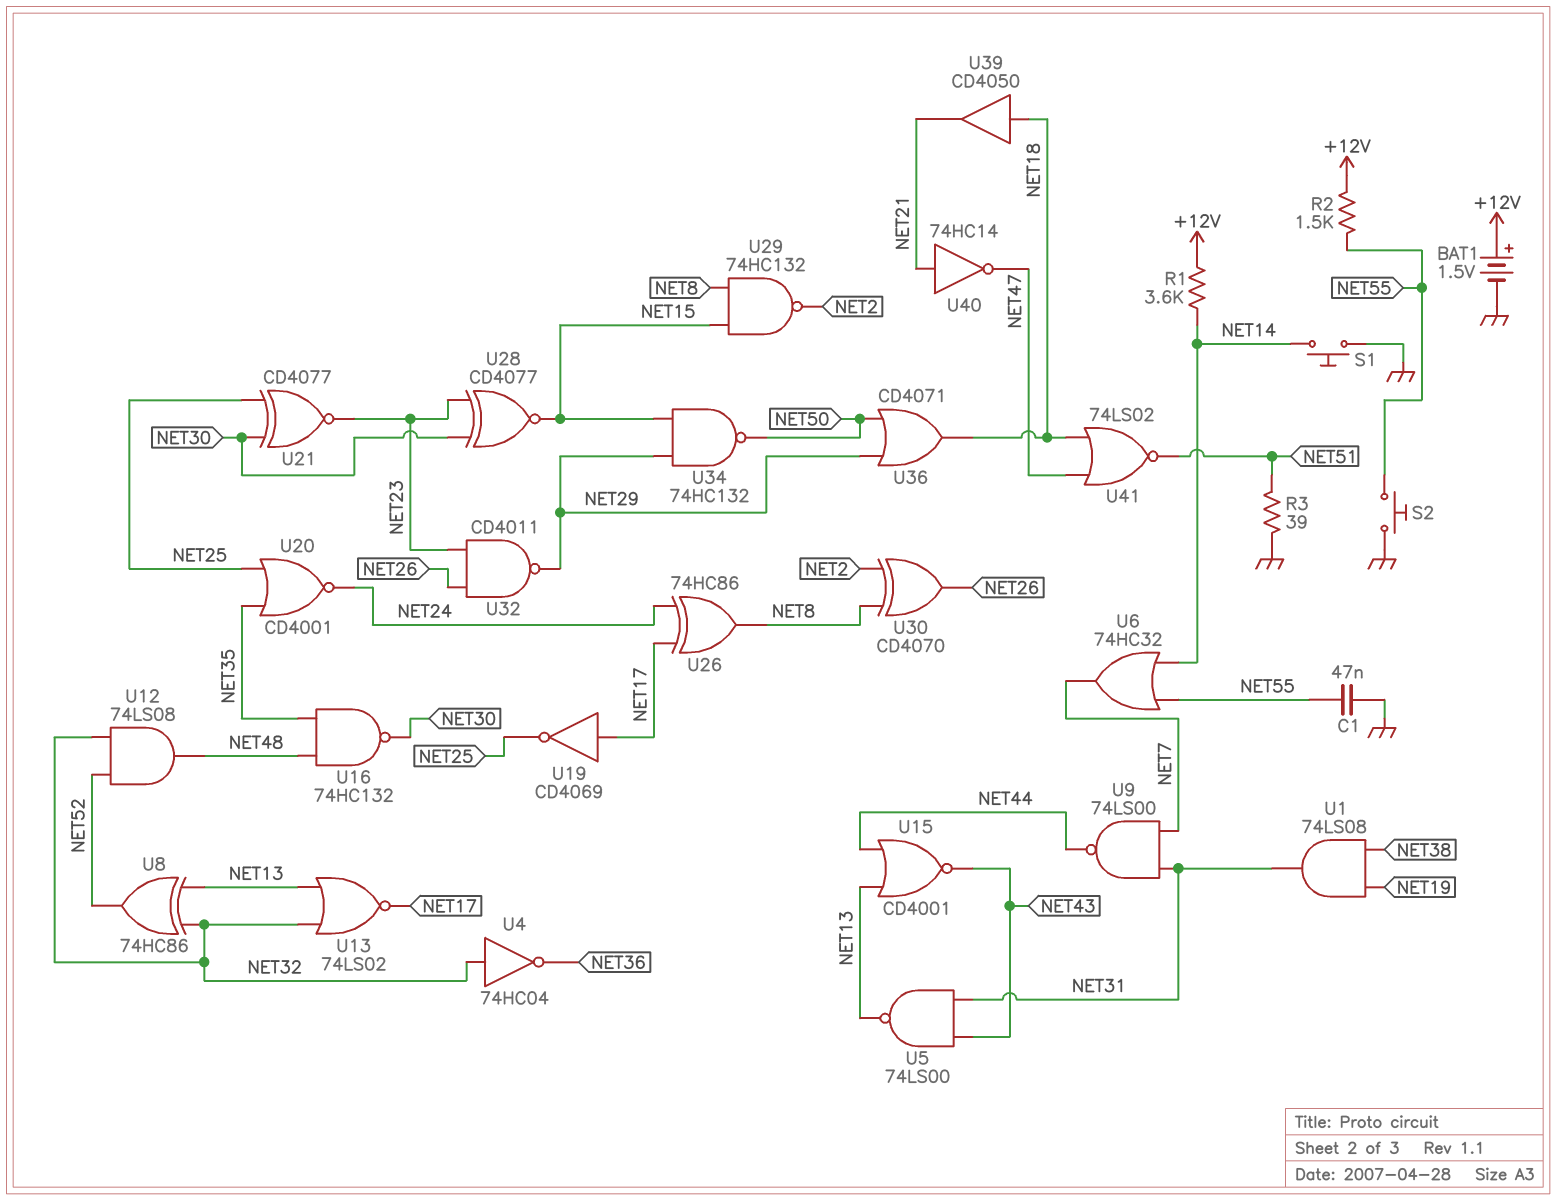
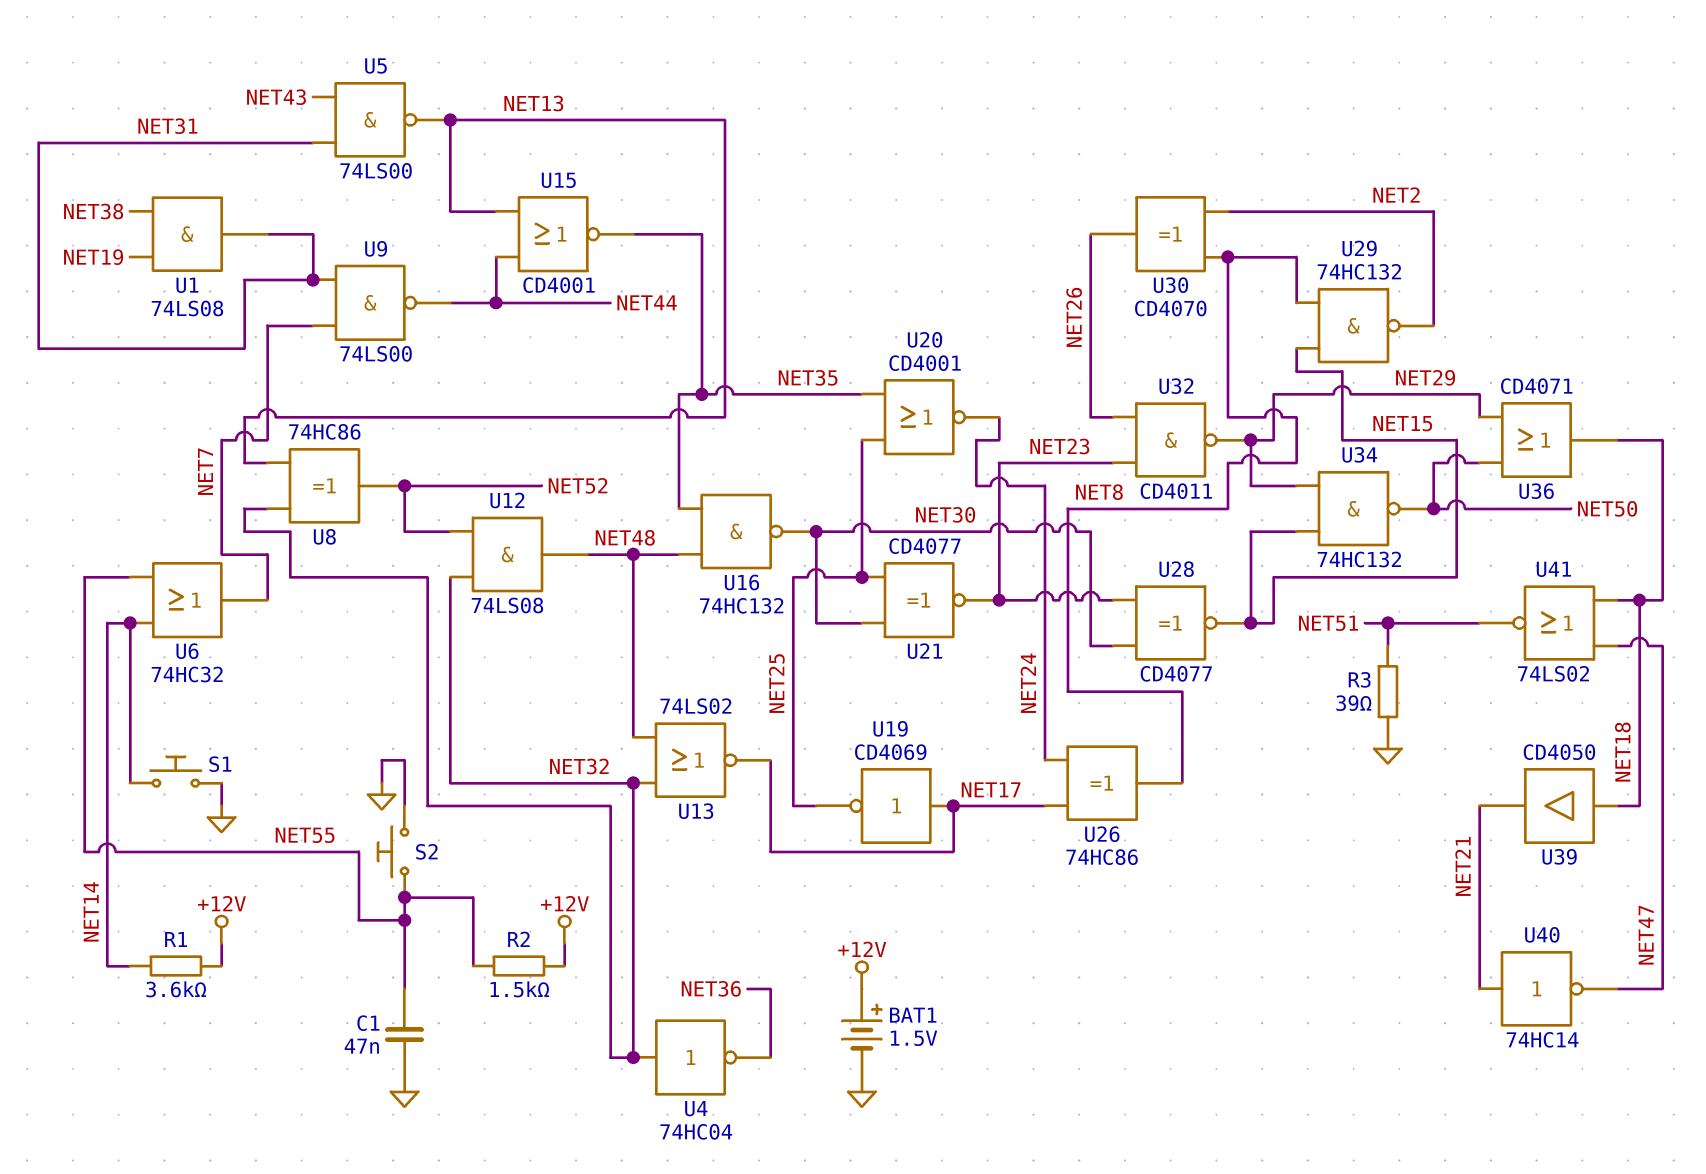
U13: NOR 74LS02 (in NET13, in NET32, out NET17) -> NOR 74LS02 (in NET32, in NET48, out NET17)
U15: NOR CD4001 (in NET13, in NET44, out NET43) -> NOR CD4001 (in NET13, in NET44, out NET35)

